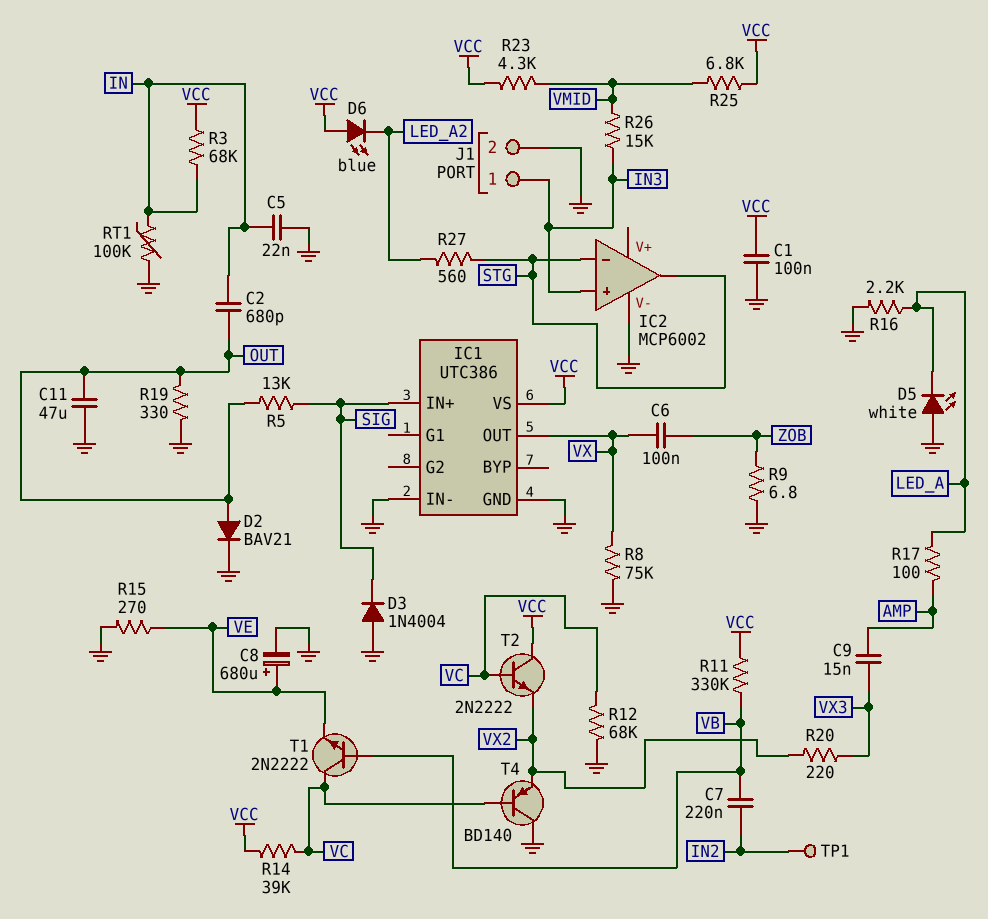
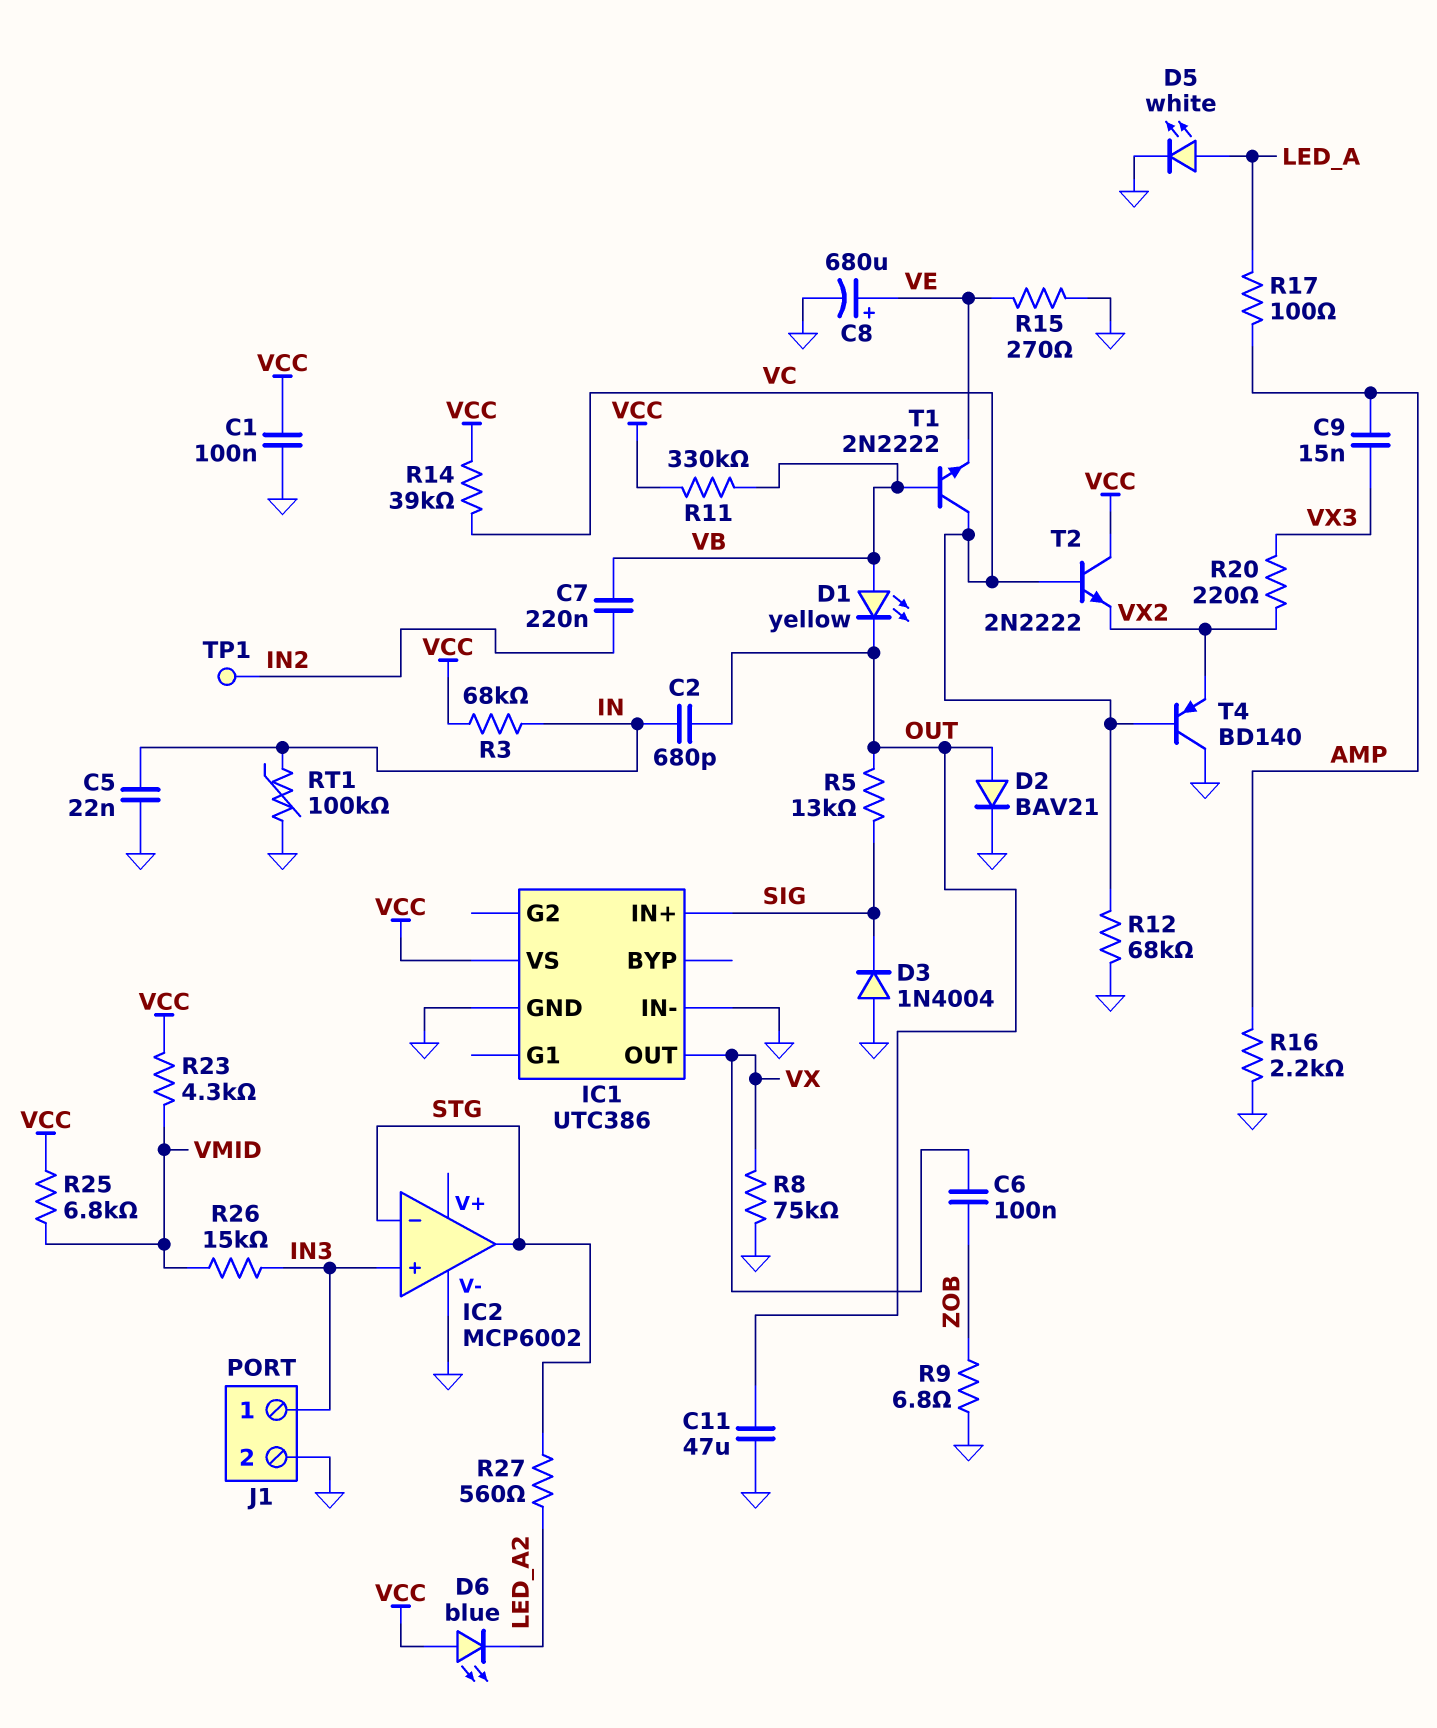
D1: none -> LED yellow (A VB, K OUT)
D5: LED white (A GND, K LED_A) -> LED white (A LED_A, K GND)
R16: 2.2k (GND, LED_A) -> 2.2k (AMP, GND)
R19: 330 (GND, OUT) -> none

